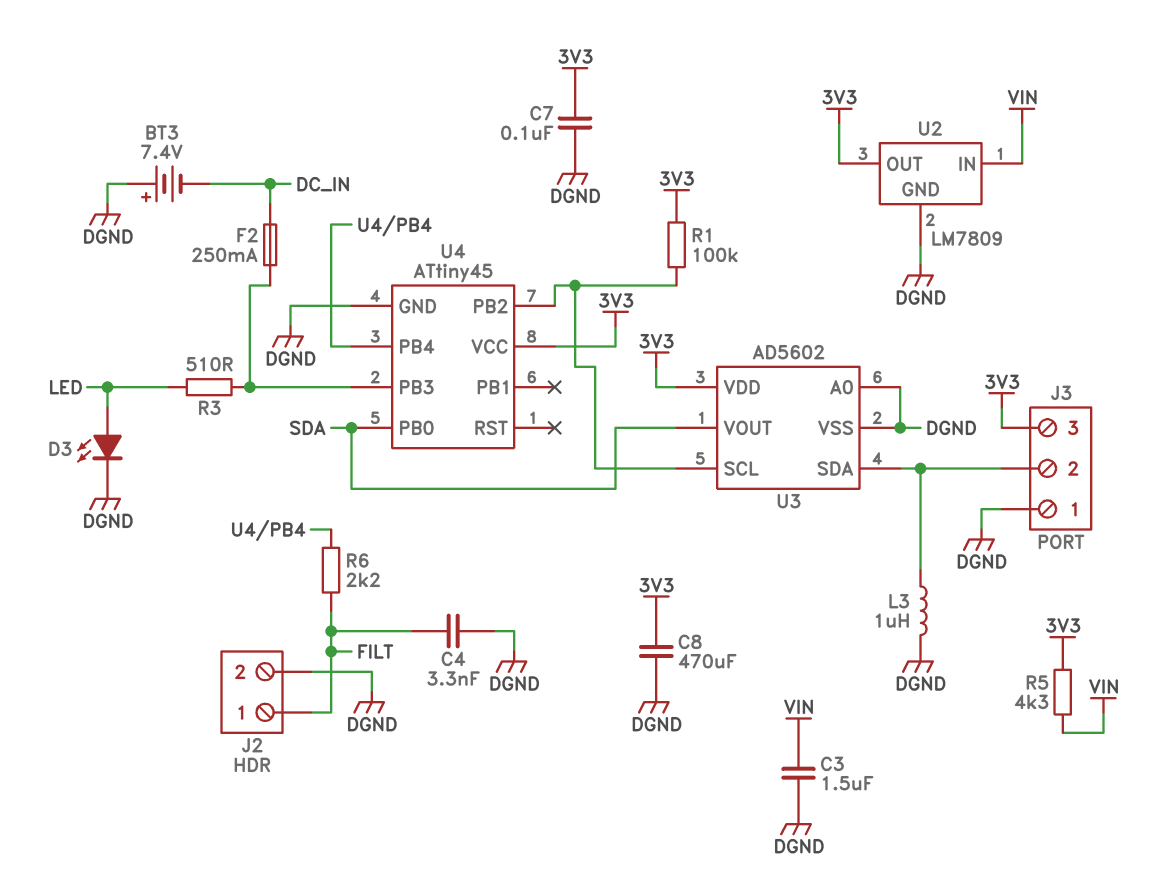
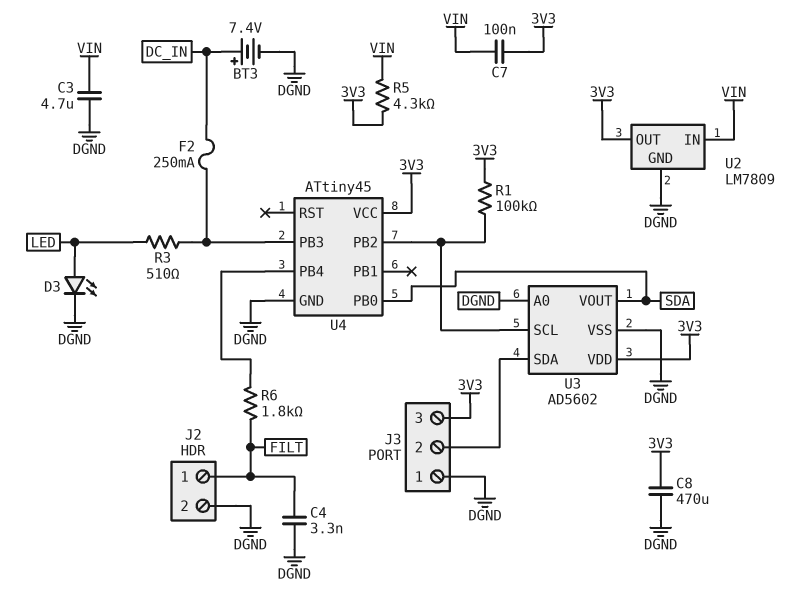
BT3: 7.4V (plus DGND, minus DC_IN) -> 7.4V (plus DC_IN, minus DGND)
C3: 1.5uF (DGND, VIN) -> 4.7uF (DGND, VIN)
C7: 100nF (3V3, DGND) -> 100nF (3V3, VIN)
L3: 1uH (DGND, J3/2) -> none
R6: 2.2k (FILT, U4/PB4) -> 1.8k (FILT, U4/PB4)

